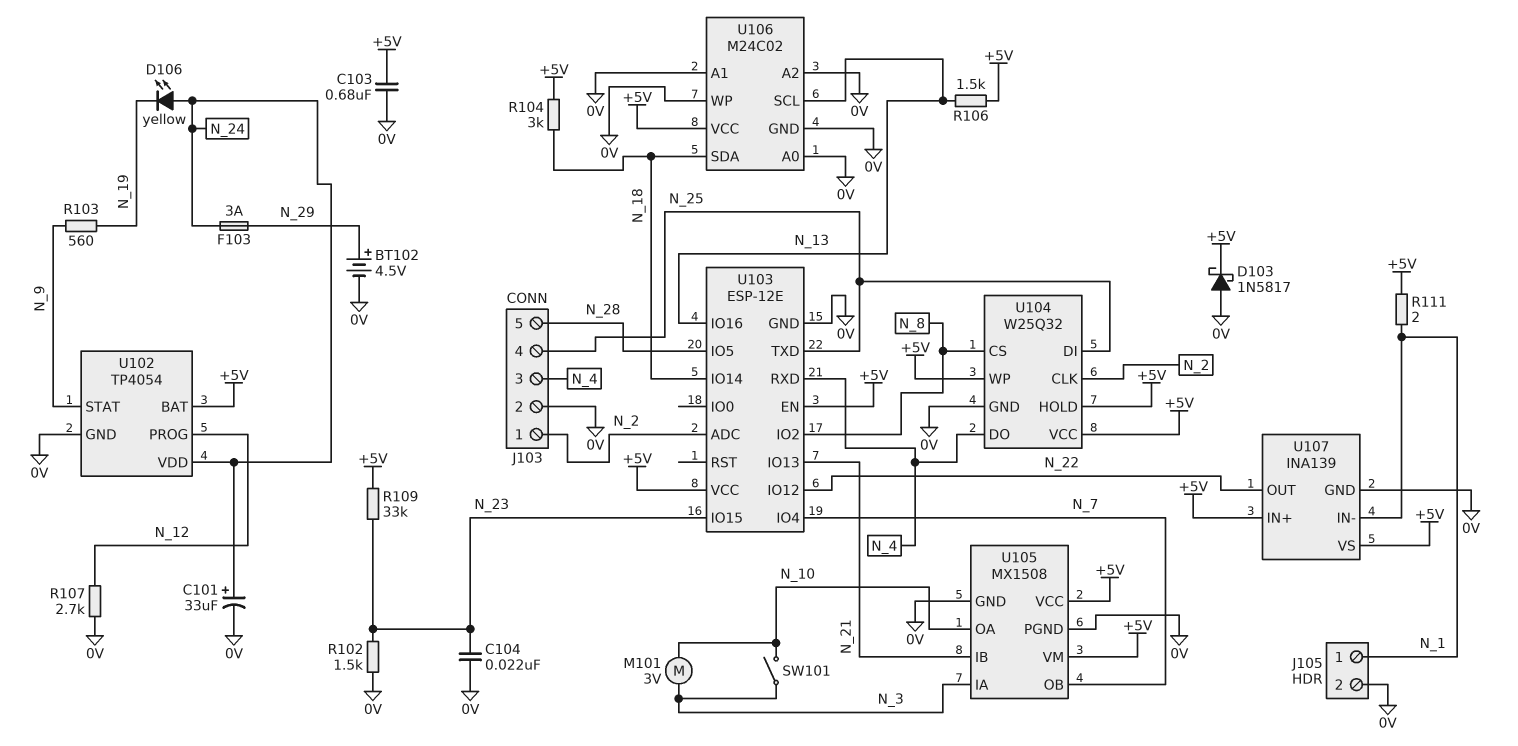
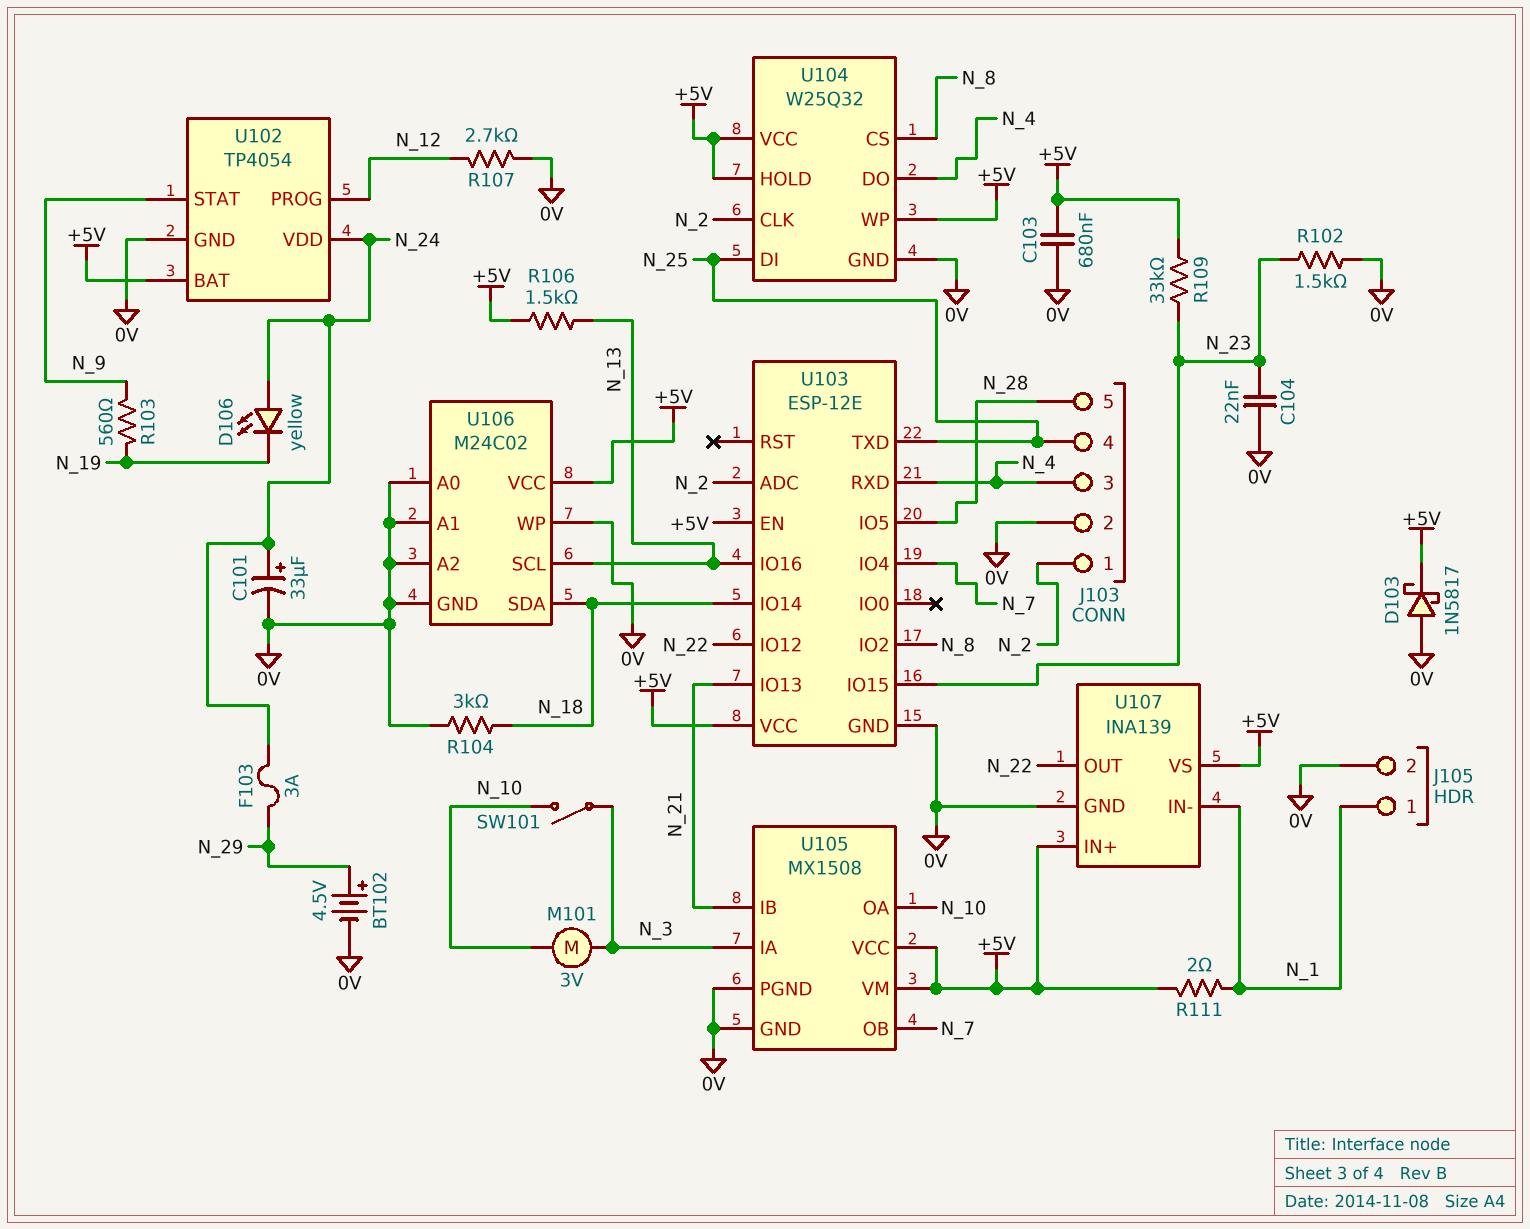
R104: 3k (+5V, N_18) -> 3k (0V, N_18)

